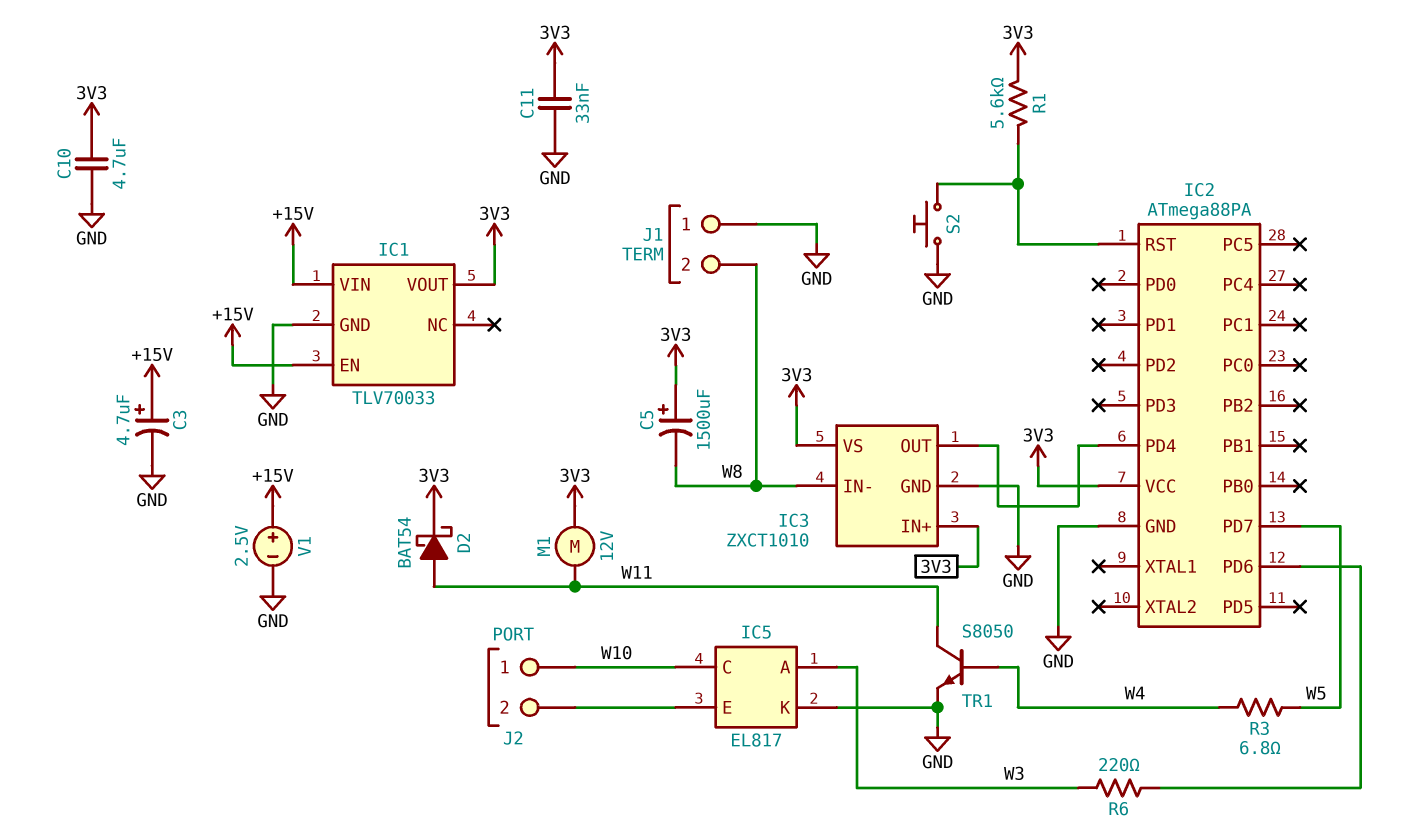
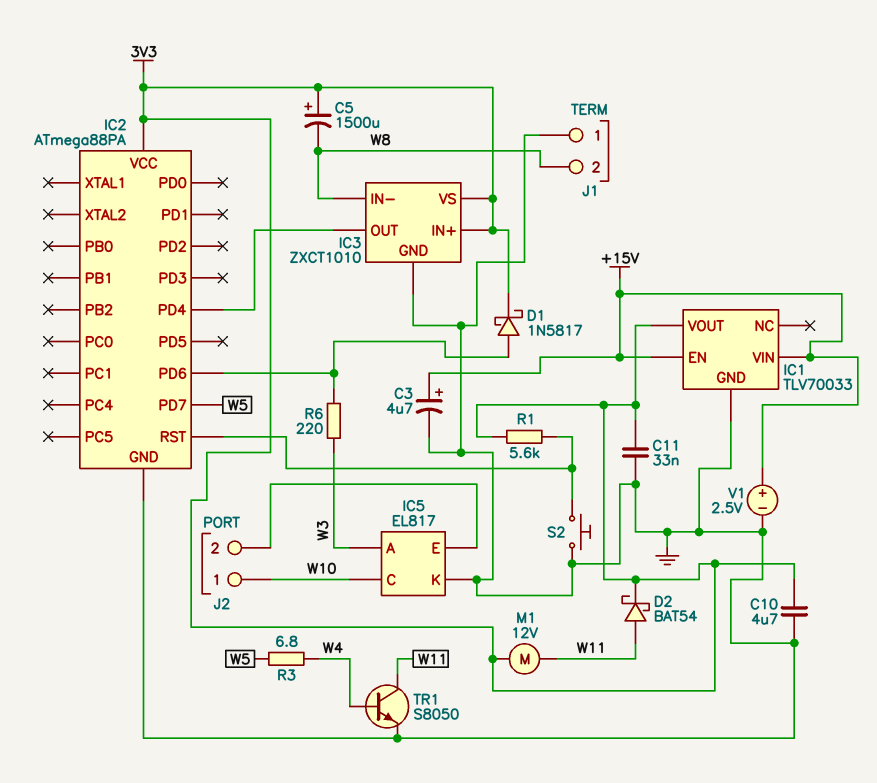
D1: none -> schottky 1N5817 (A IC2/PD6, K 3V3)

